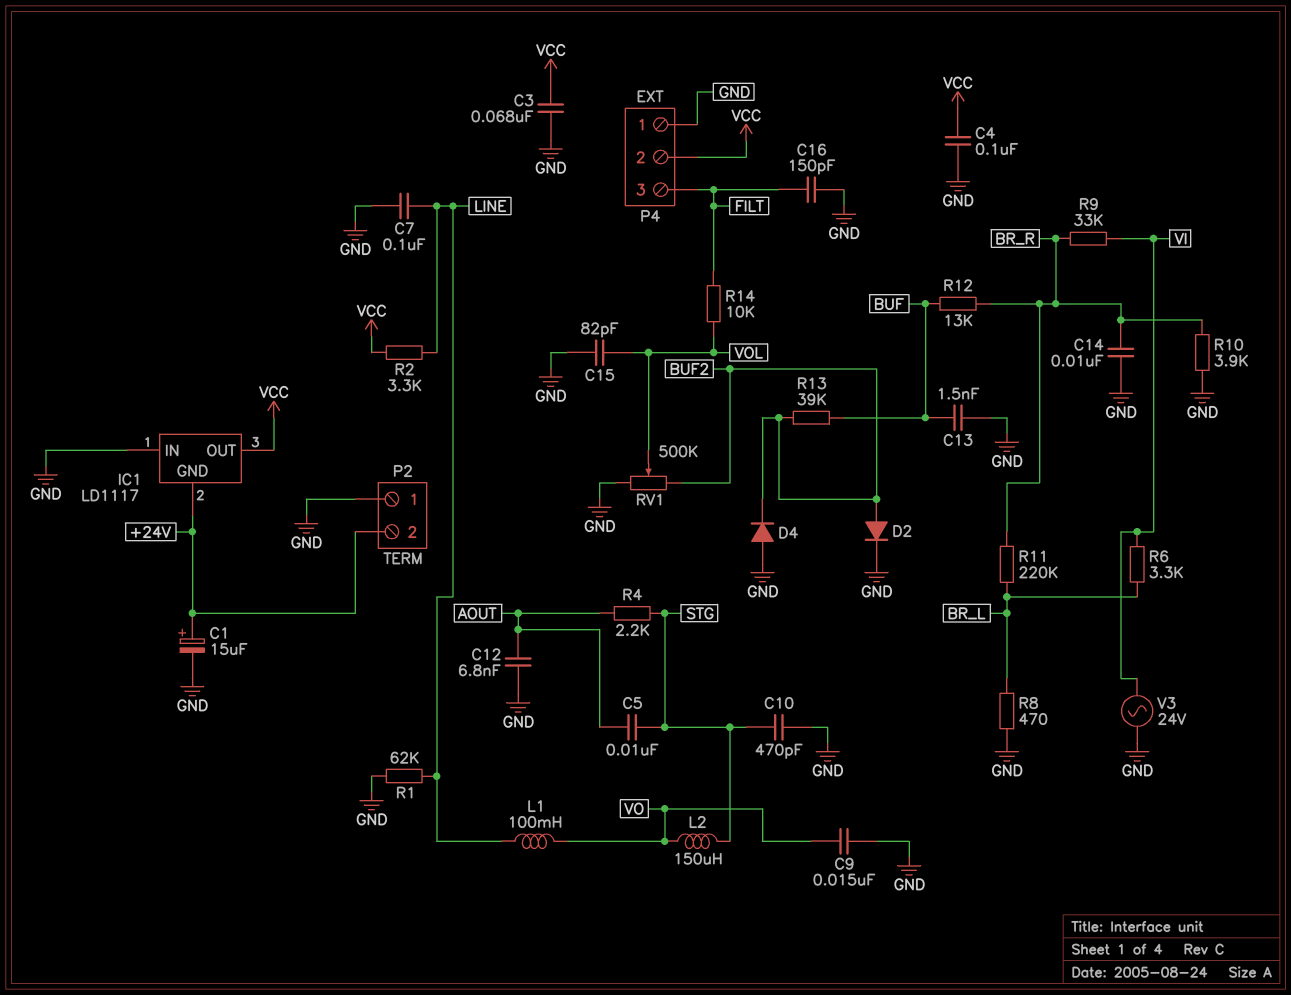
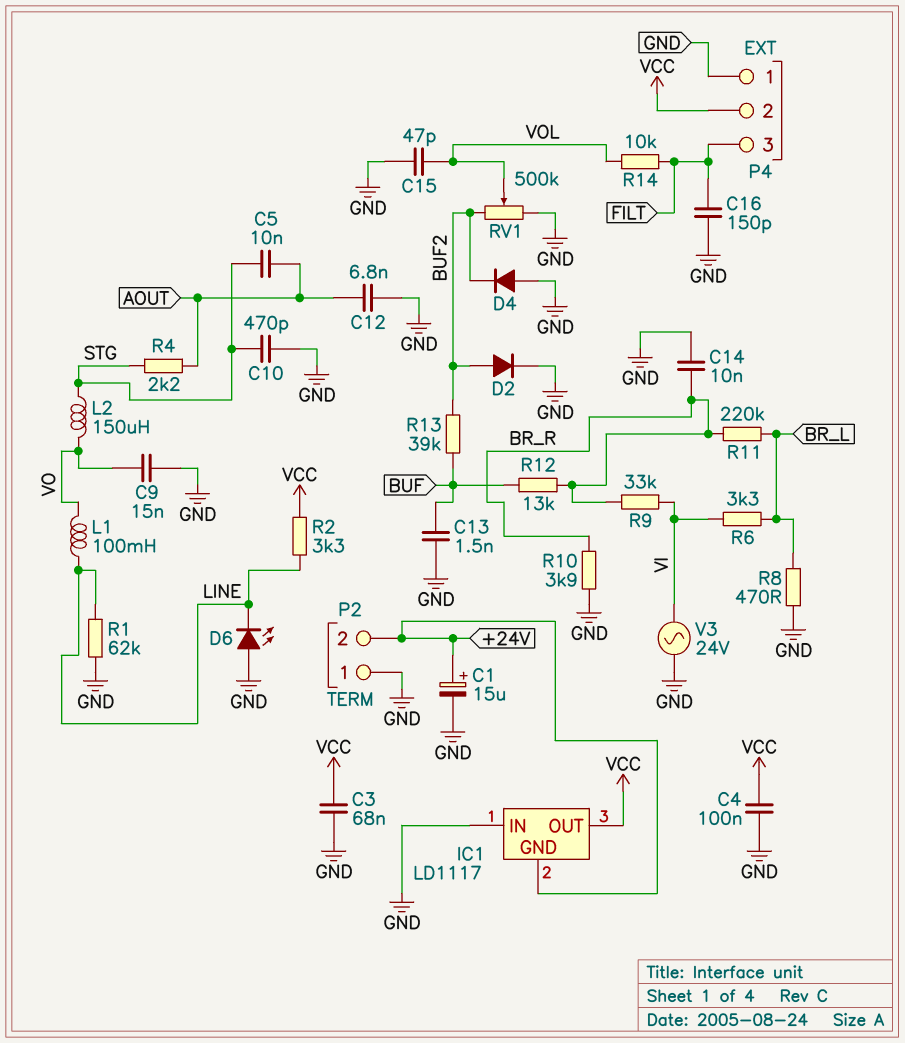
C7: 100nF (GND, LINE) -> none
C15: 82pF (GND, VOL) -> 47pF (GND, VOL)
D6: none -> LED (A GND, K LINE)

